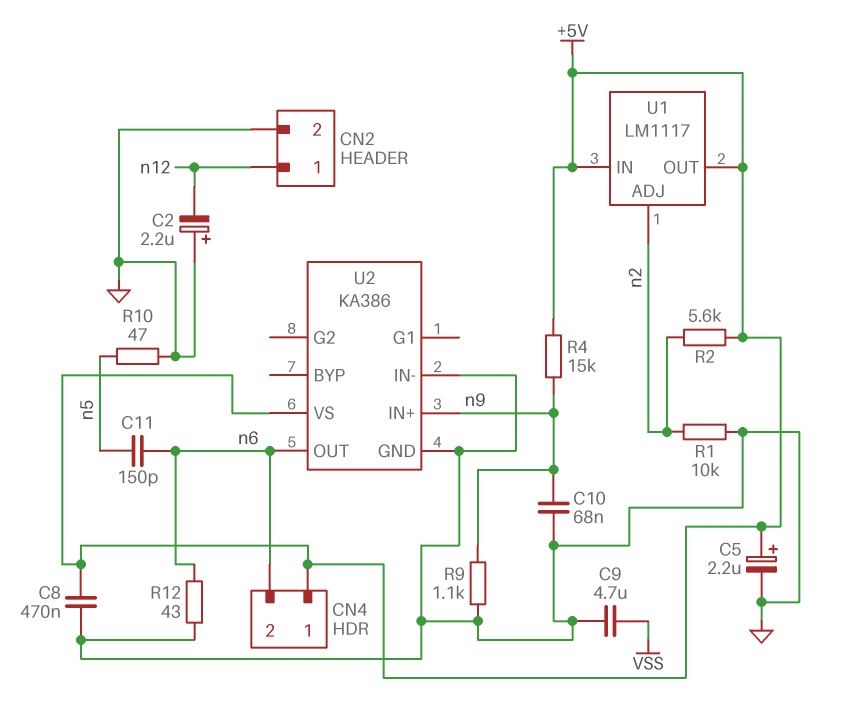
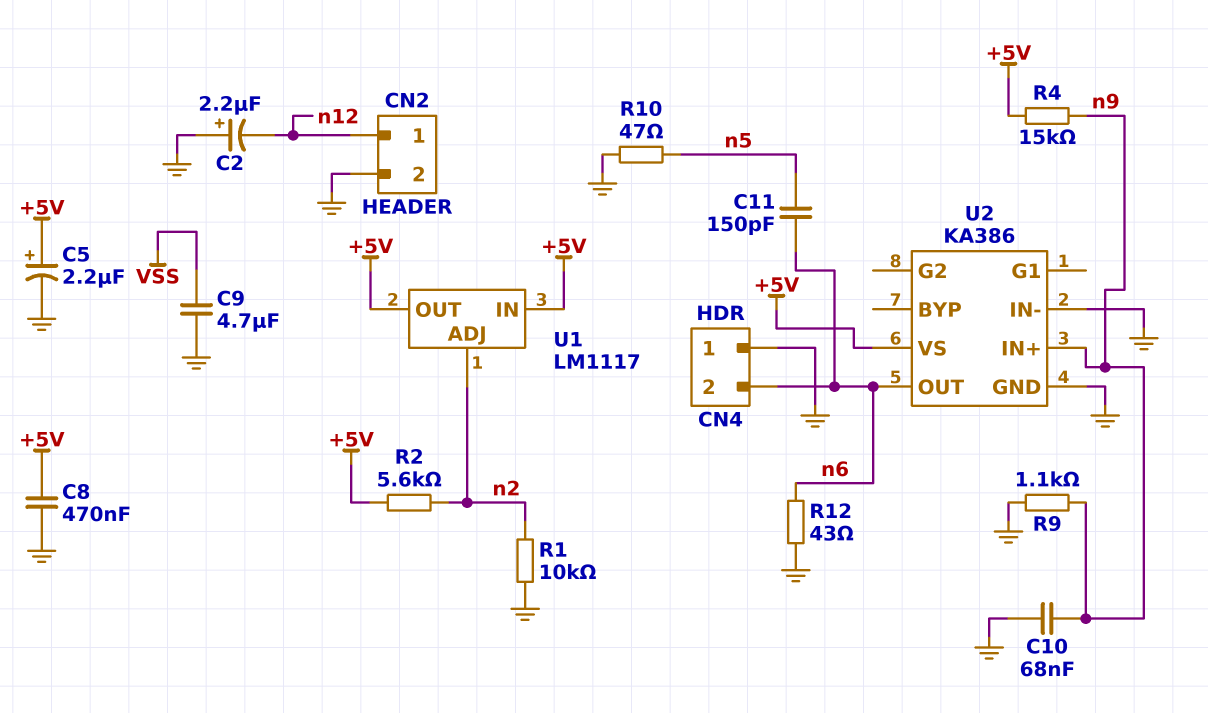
CN4 pin 1: +5V -> GND

